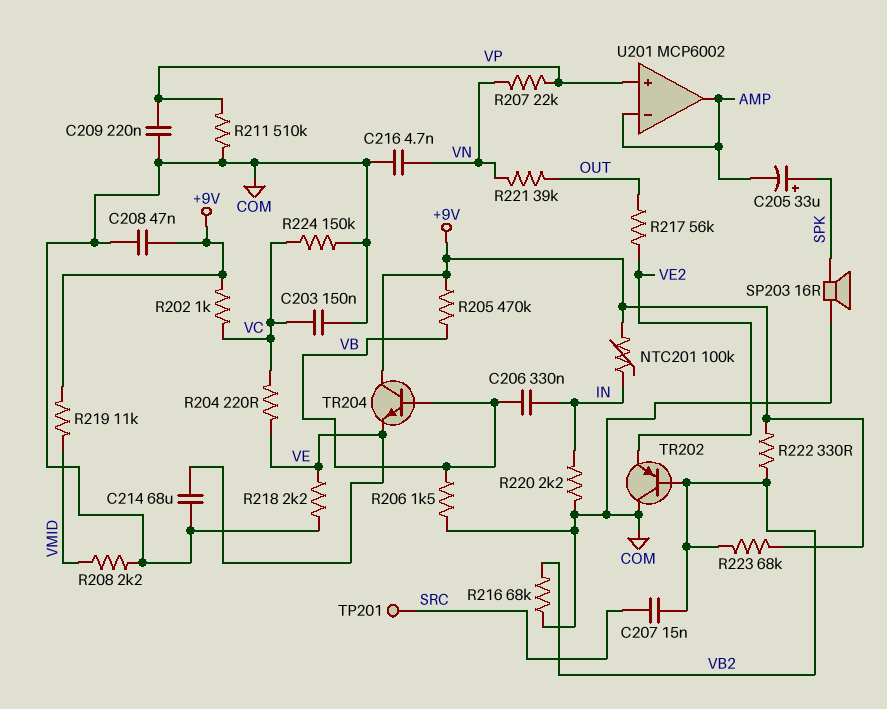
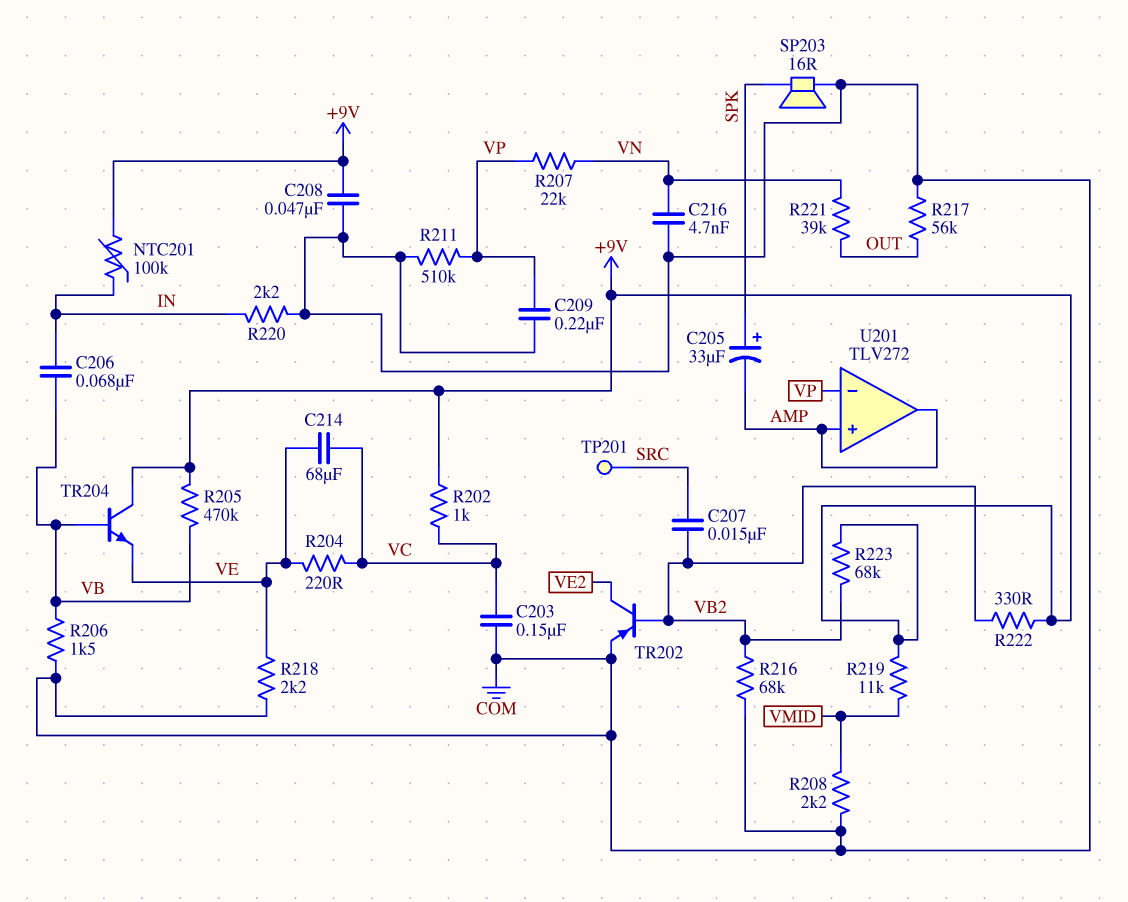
C206: 330nF (IN, VB) -> 68nF (IN, VB)
C214: 68uF (COM, VE) -> 68uF (VC, VE)
R217: 56k (OUT, VE2) -> 56k (COM, OUT)
R224: 150k (COM, VC) -> none
TR202: PNP (B VB2, C COM, E VE2) -> PNP (B VB2, C VE2, E COM)
U201: MCP6002 -> TLV272
U201 pin in+: VP -> AMP
U201 pin in-: AMP -> VP

